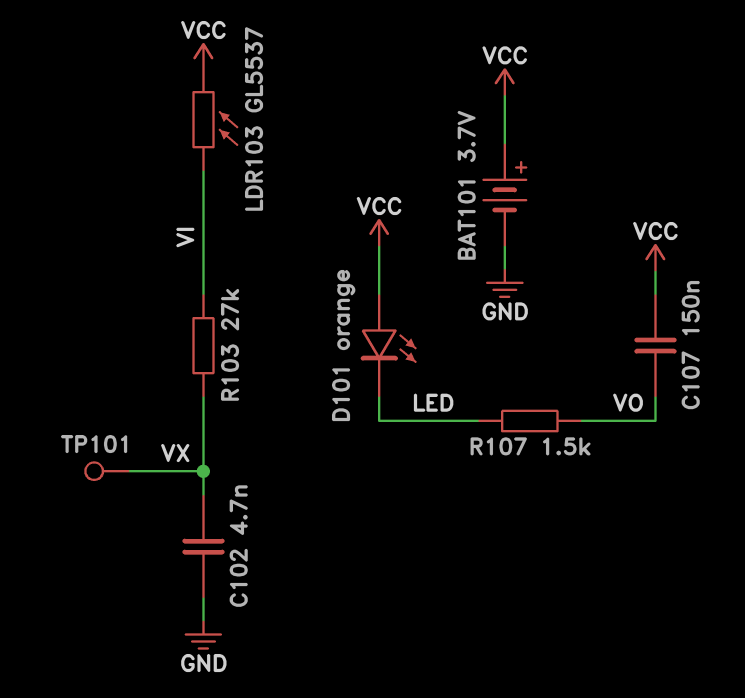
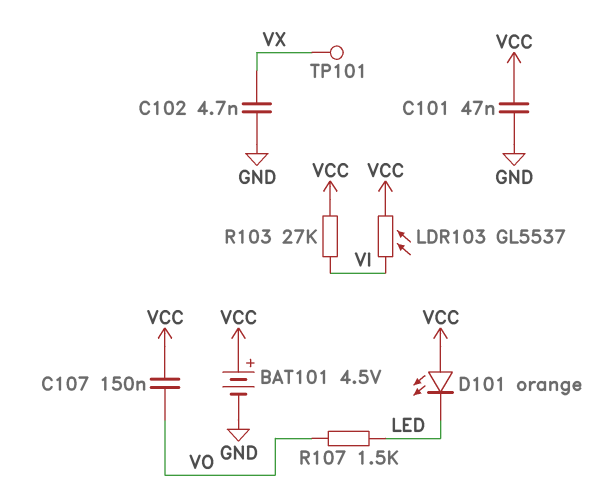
BAT101: 3.7V (plus VCC, minus GND) -> 4.5V (plus VCC, minus GND)
C101: none -> 47nF (GND, VCC)
R103: 27k (VI, VX) -> 27k (VCC, VI)

